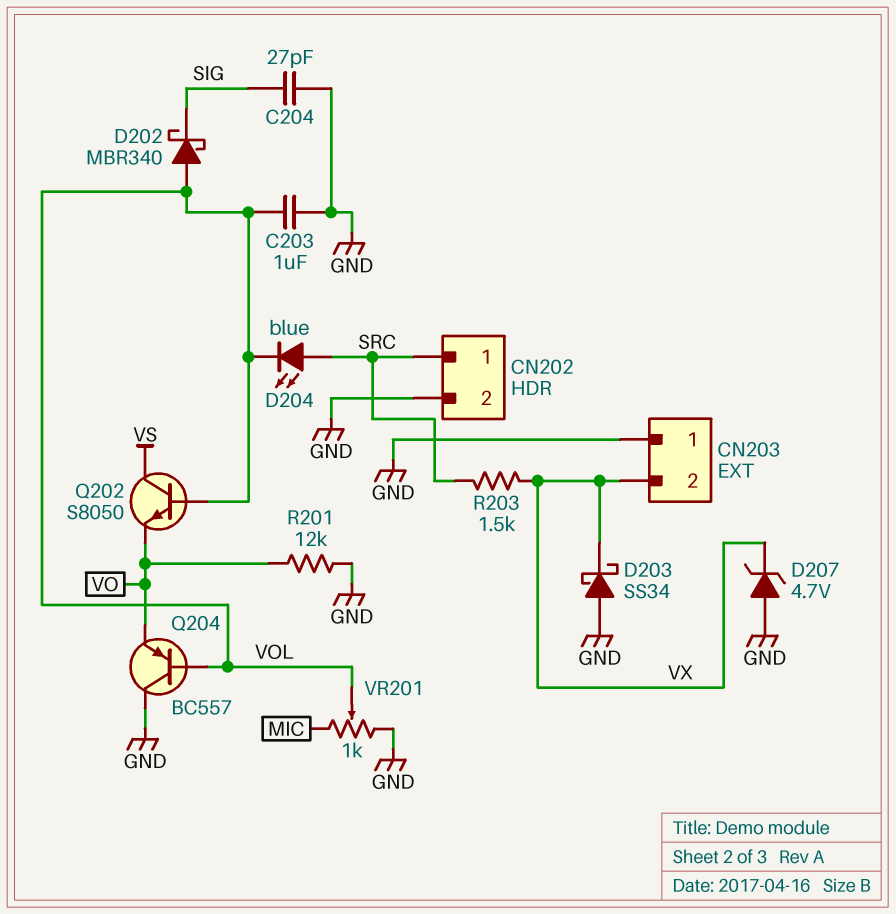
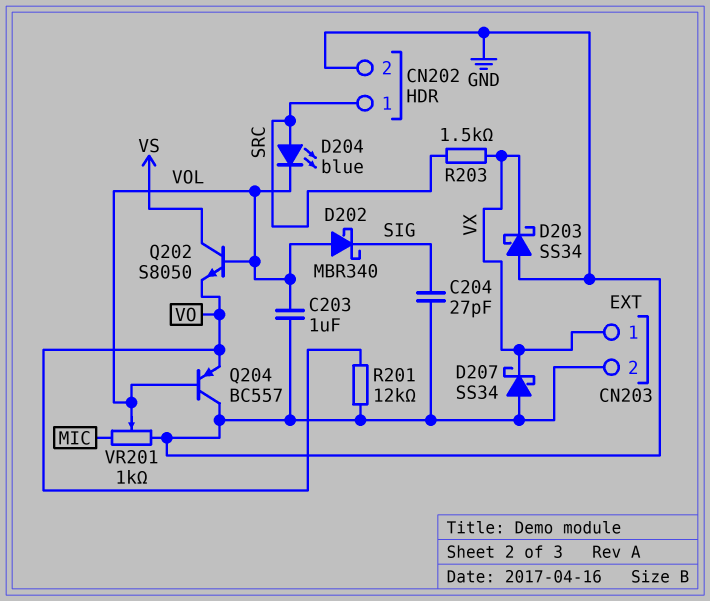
CN203 pin 1: GND -> VX
CN203 pin 2: VX -> GND
D207: zener 4.7V (A GND, K VX) -> schottky SS34 (A GND, K VX)

